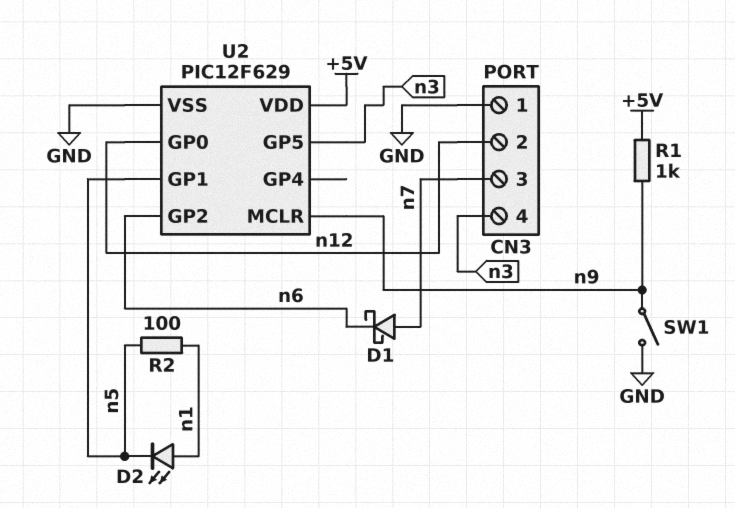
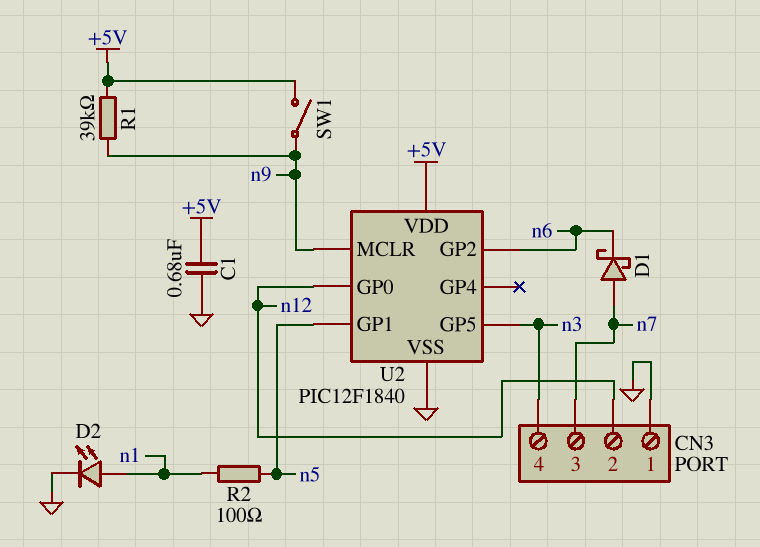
C1: none -> 680nF (+5V, GND)
D2: LED (A n1, K n5) -> LED (A n1, K GND)
R1: 1k (+5V, n9) -> 39k (+5V, n9)
SW1: switch (GND, n9) -> switch (+5V, n9)
U2: PIC12F629 -> PIC12F1840

